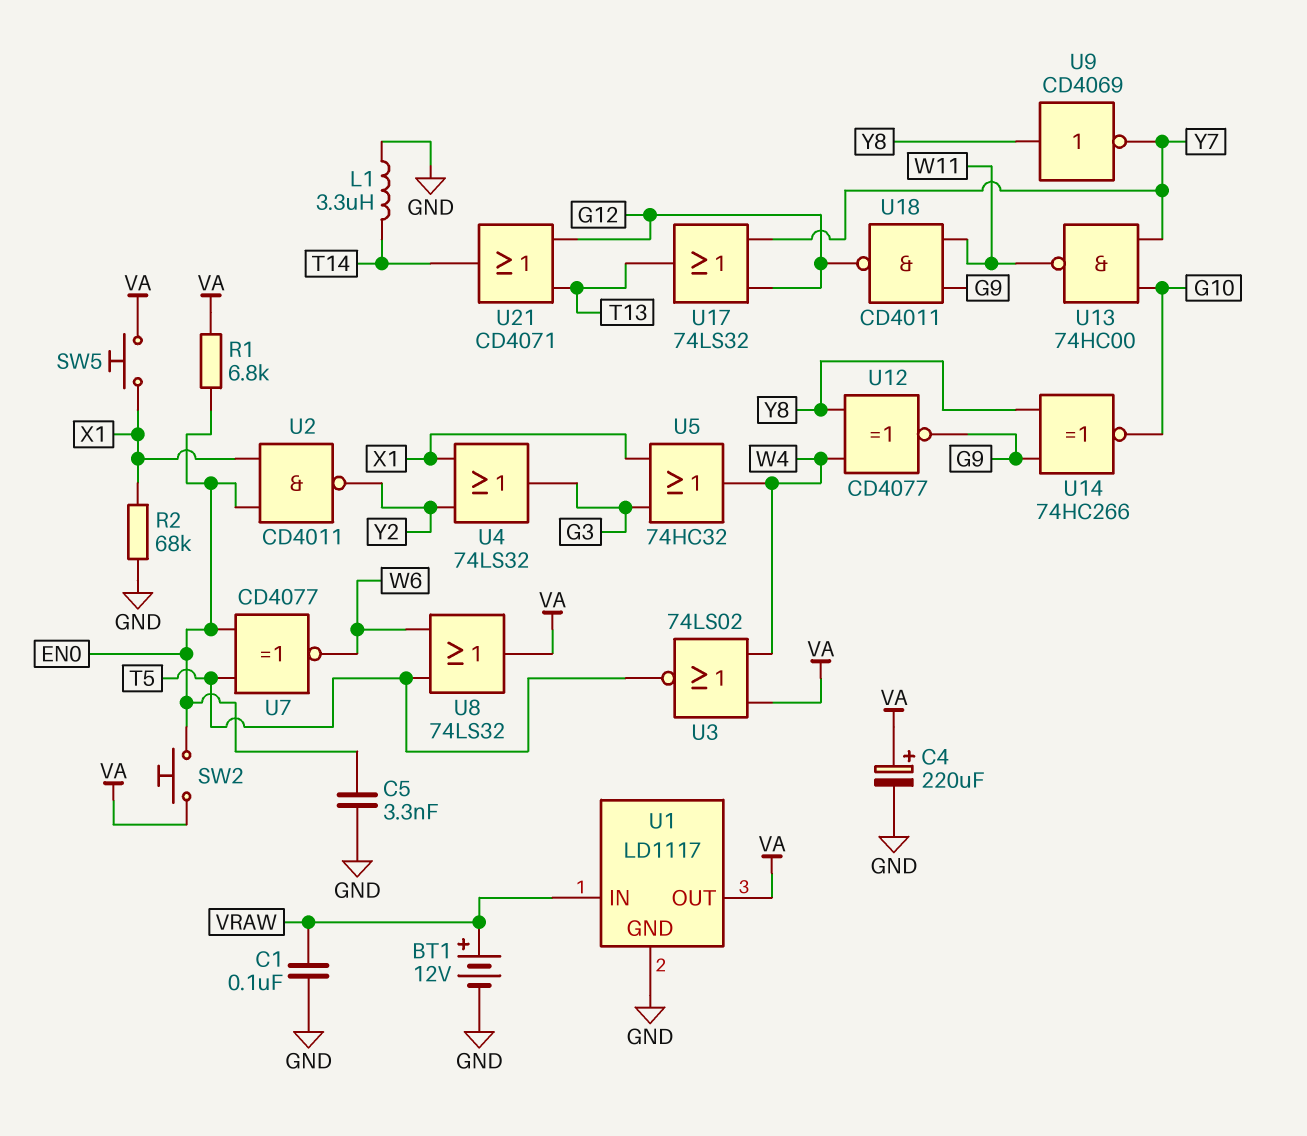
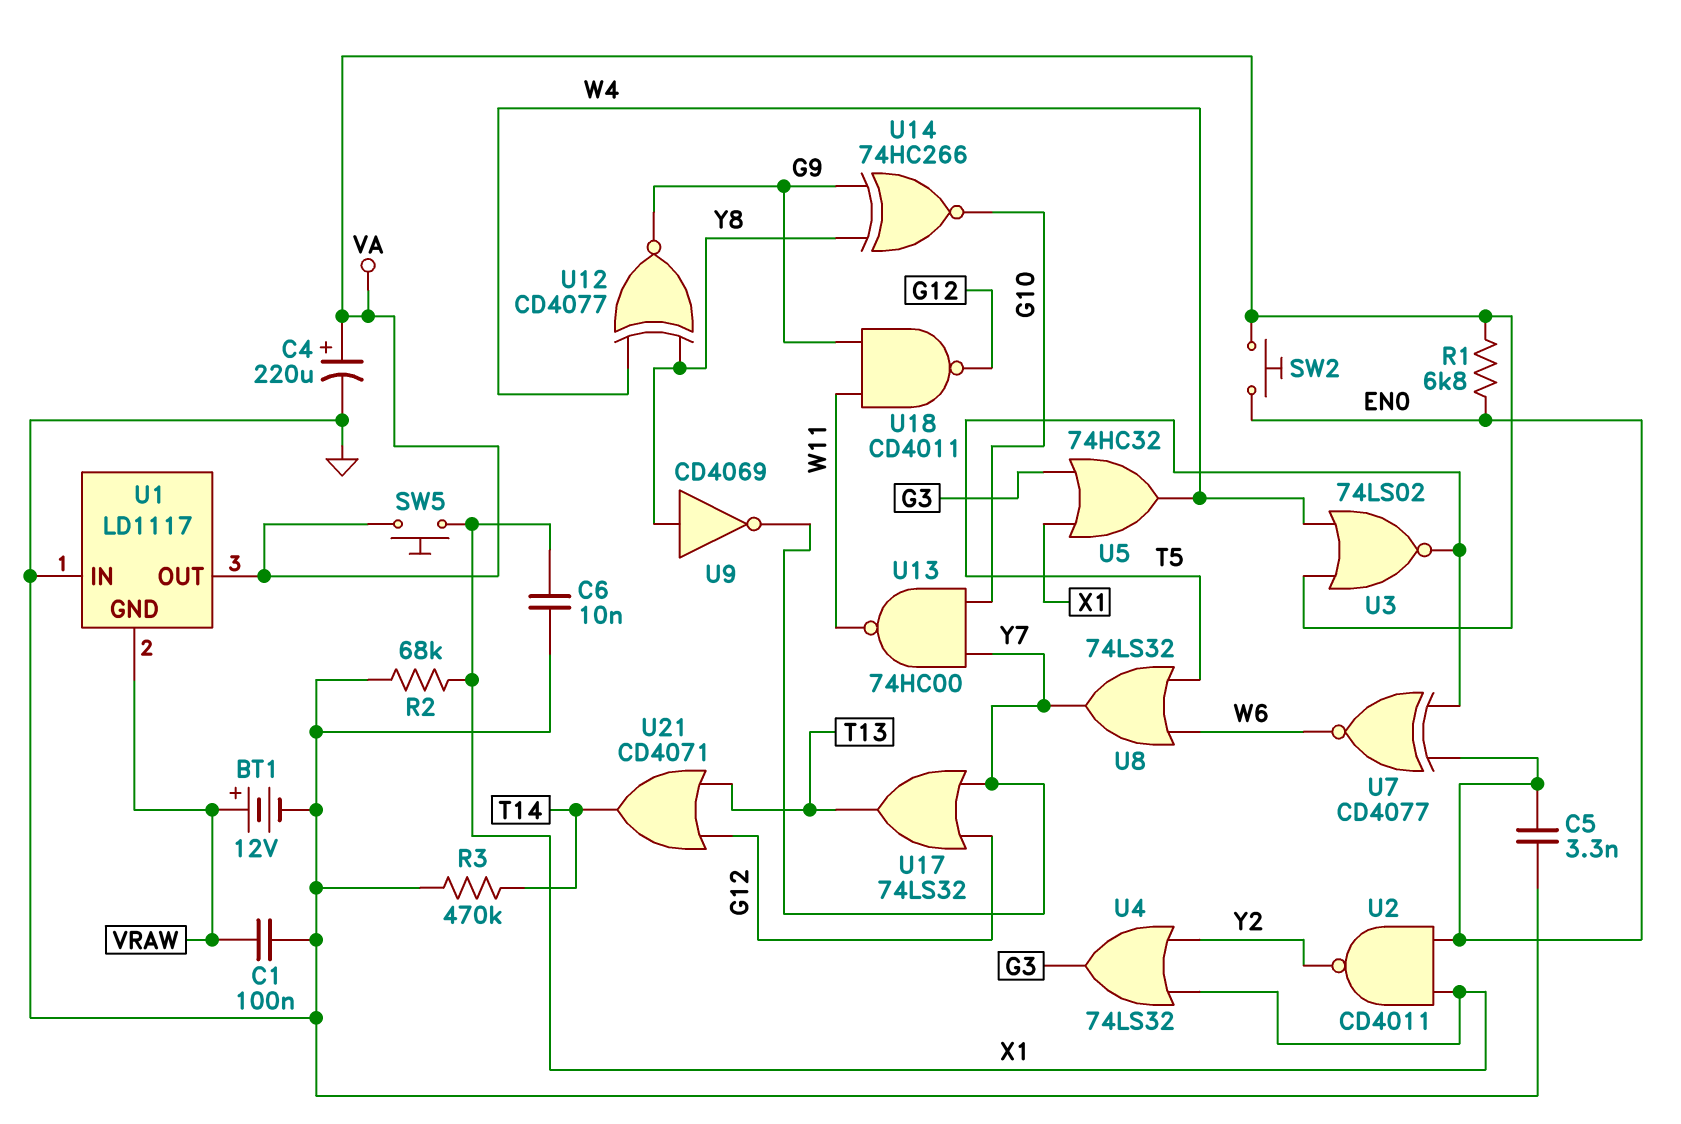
C6: none -> 10nF (GND, X1)
L1: 3.3uH (GND, T14) -> none
R3: none -> 470k (GND, T14)
U1 pin GND: GND -> VRAW
U1 pin IN: VRAW -> GND
U8: OR 74LS32 (in T5, in W6, out VA) -> OR 74LS32 (in T5, in W6, out Y7)

